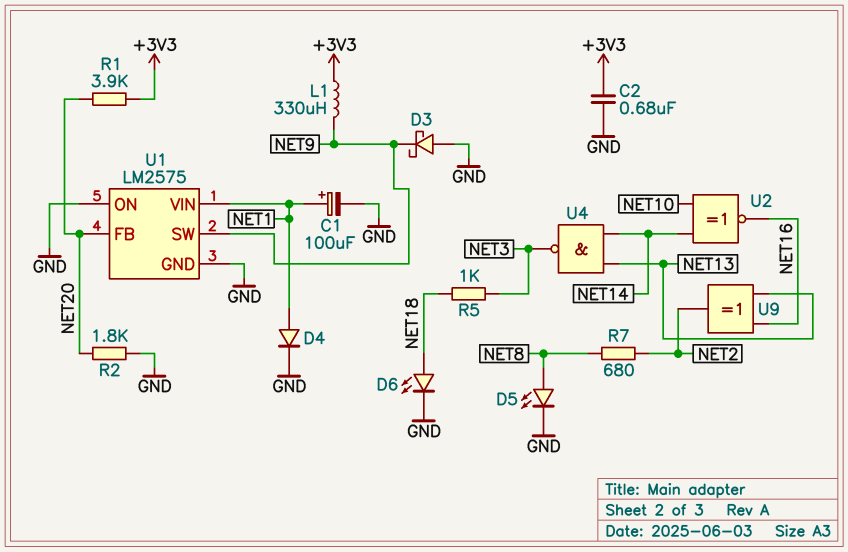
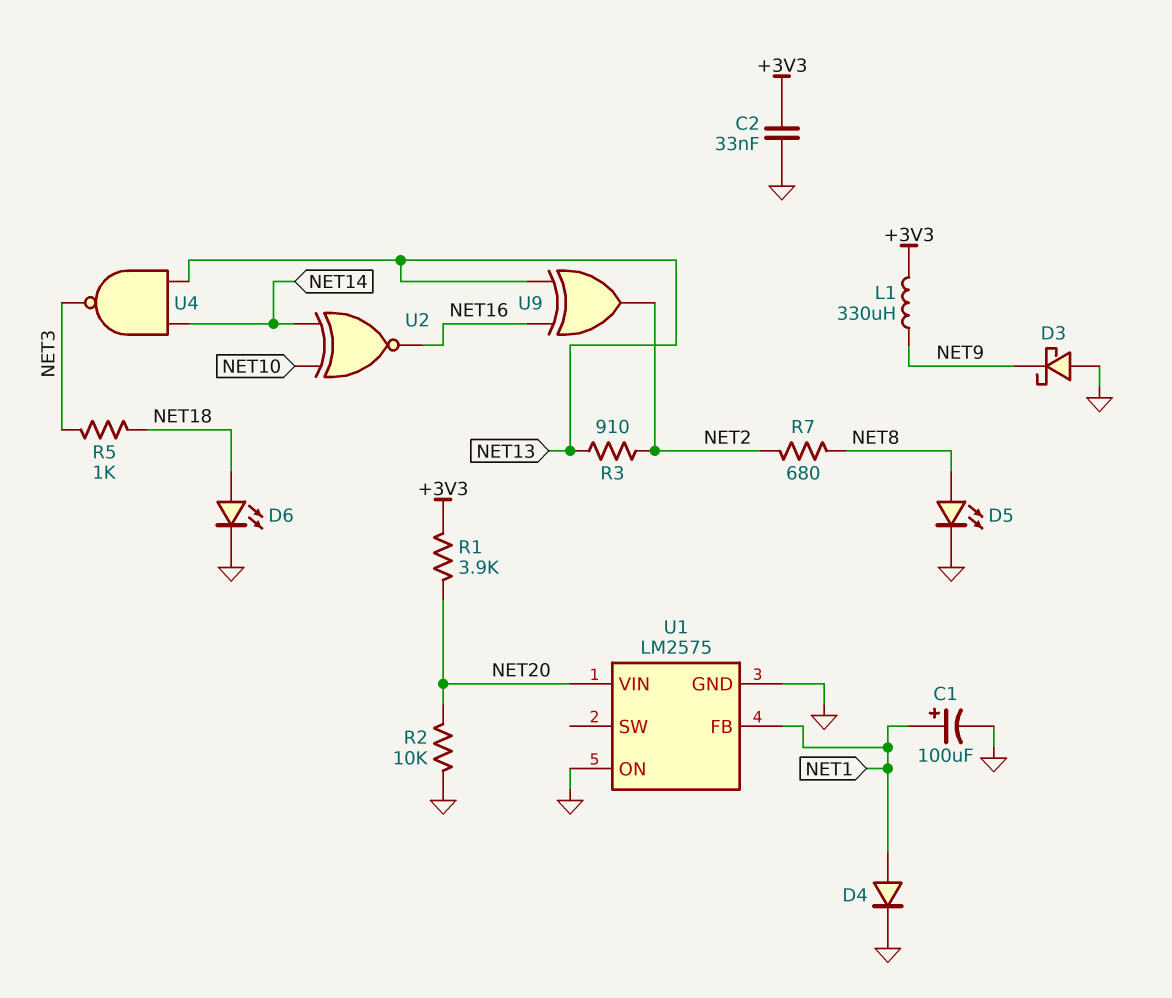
C2: 680nF (+3V3, GND) -> 33nF (+3V3, GND)
R2: 1.8k (GND, NET20) -> 10k (GND, NET20)
R3: none -> 910 (NET2, NET13)
U1 pin FB: NET20 -> NET1
U1 pin SW: NET9 -> none
U1 pin VIN: NET1 -> NET20

